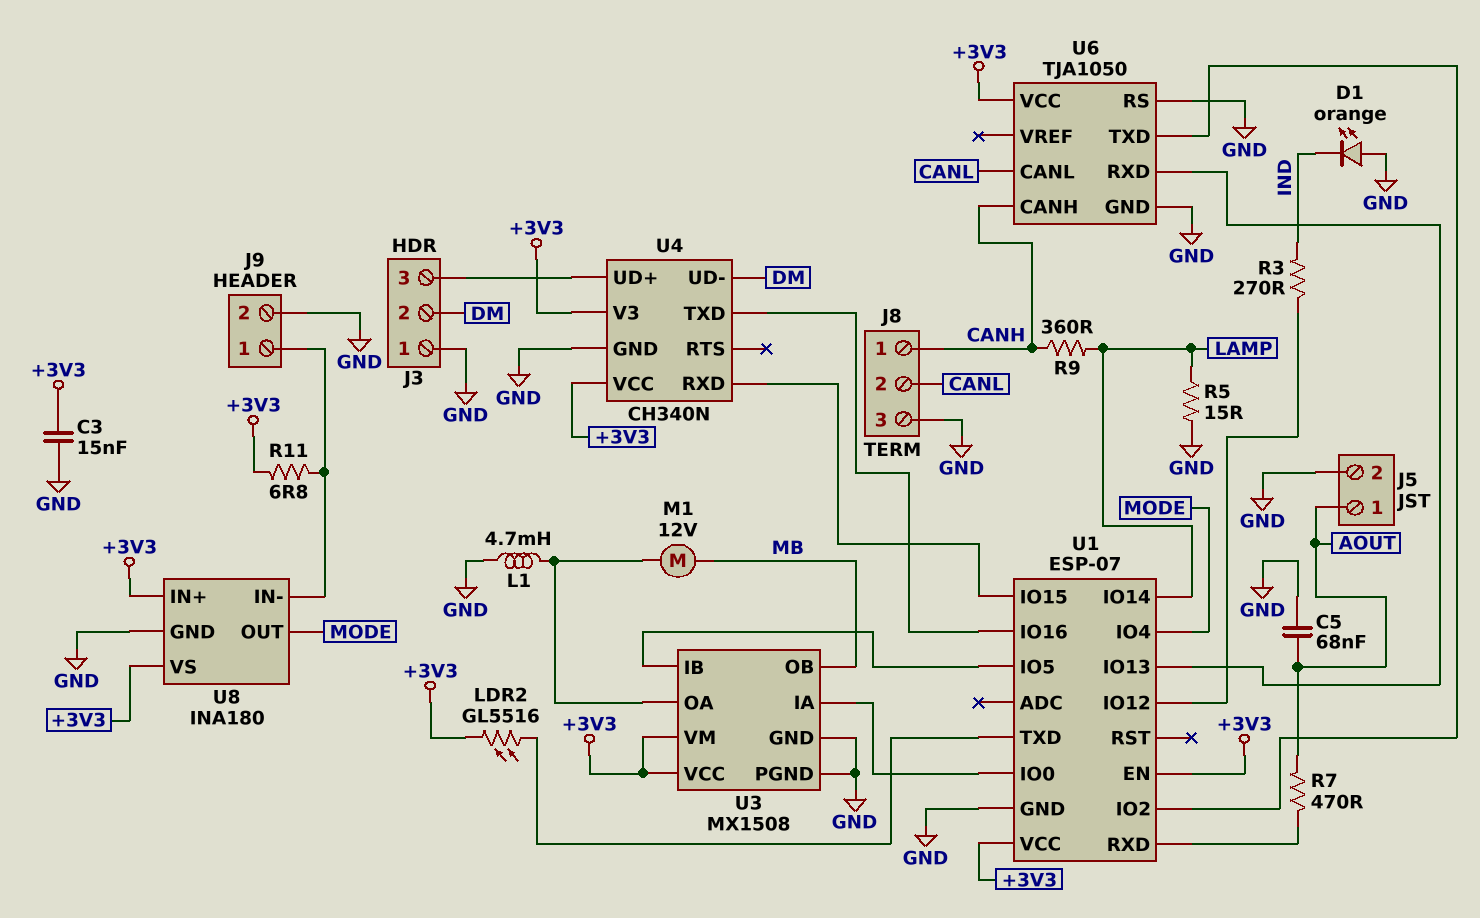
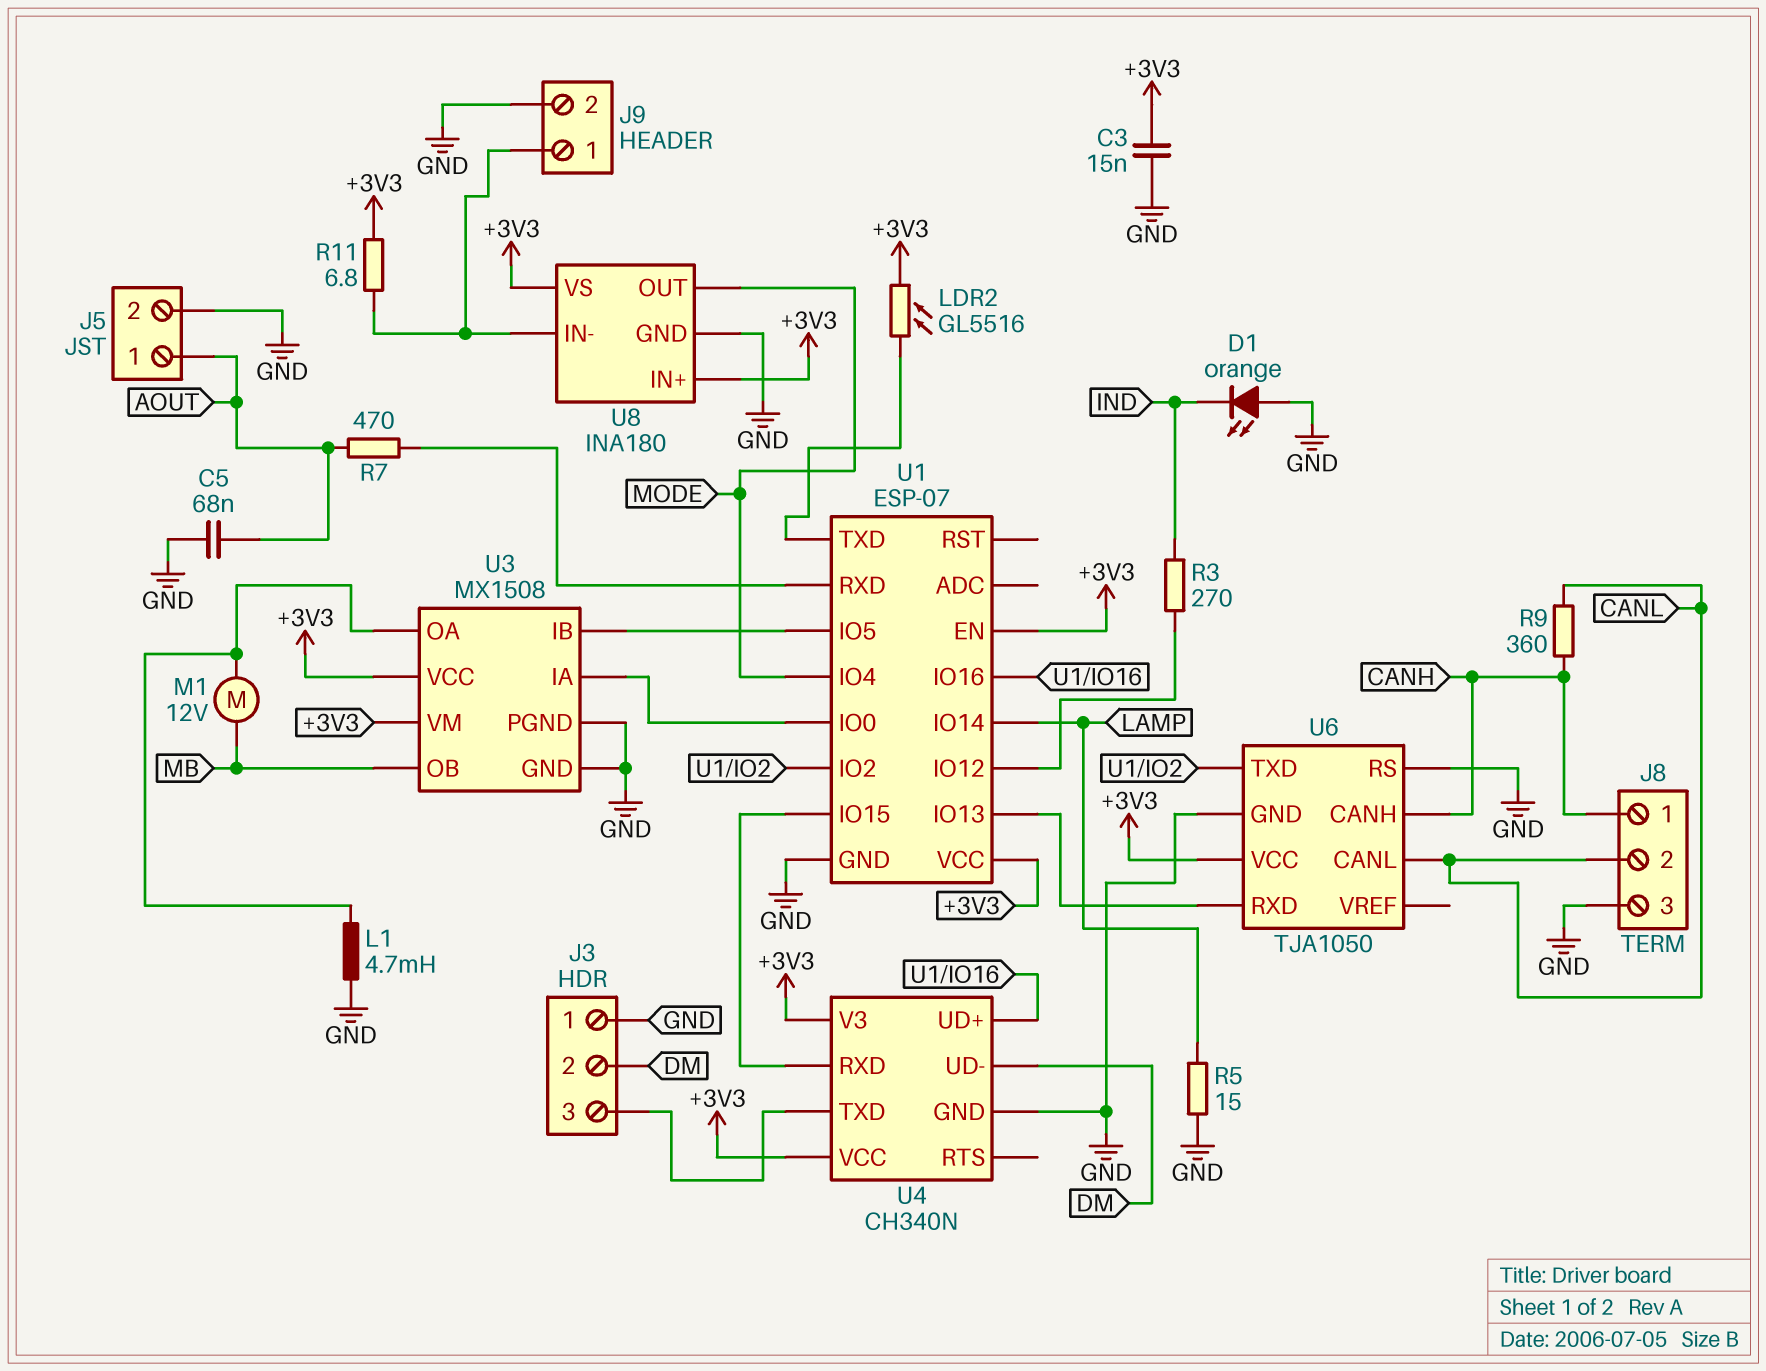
R9: 360 (CANH, LAMP) -> 360 (CANH, CANL)
U4 pin TXD: U1/IO16 -> J3/3
U4 pin UD+: J3/3 -> U1/IO16

